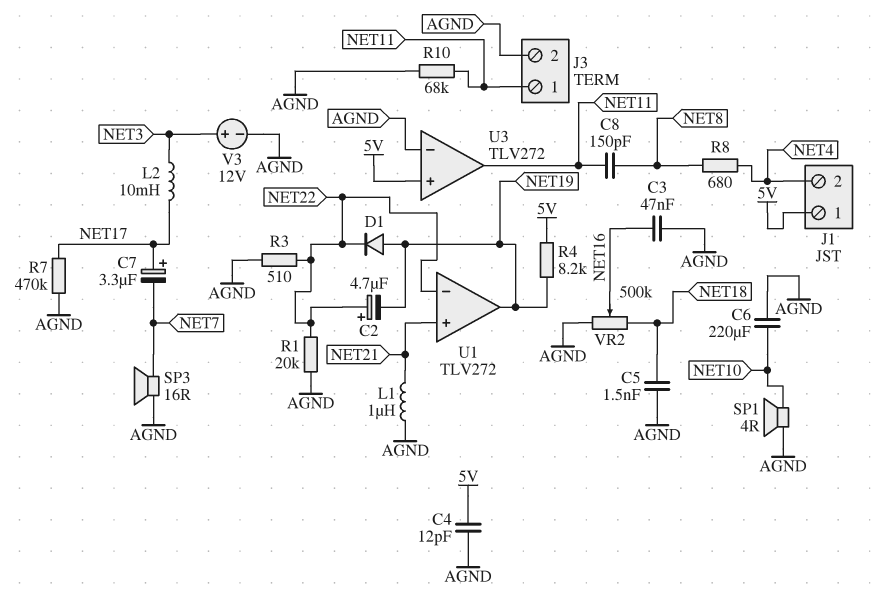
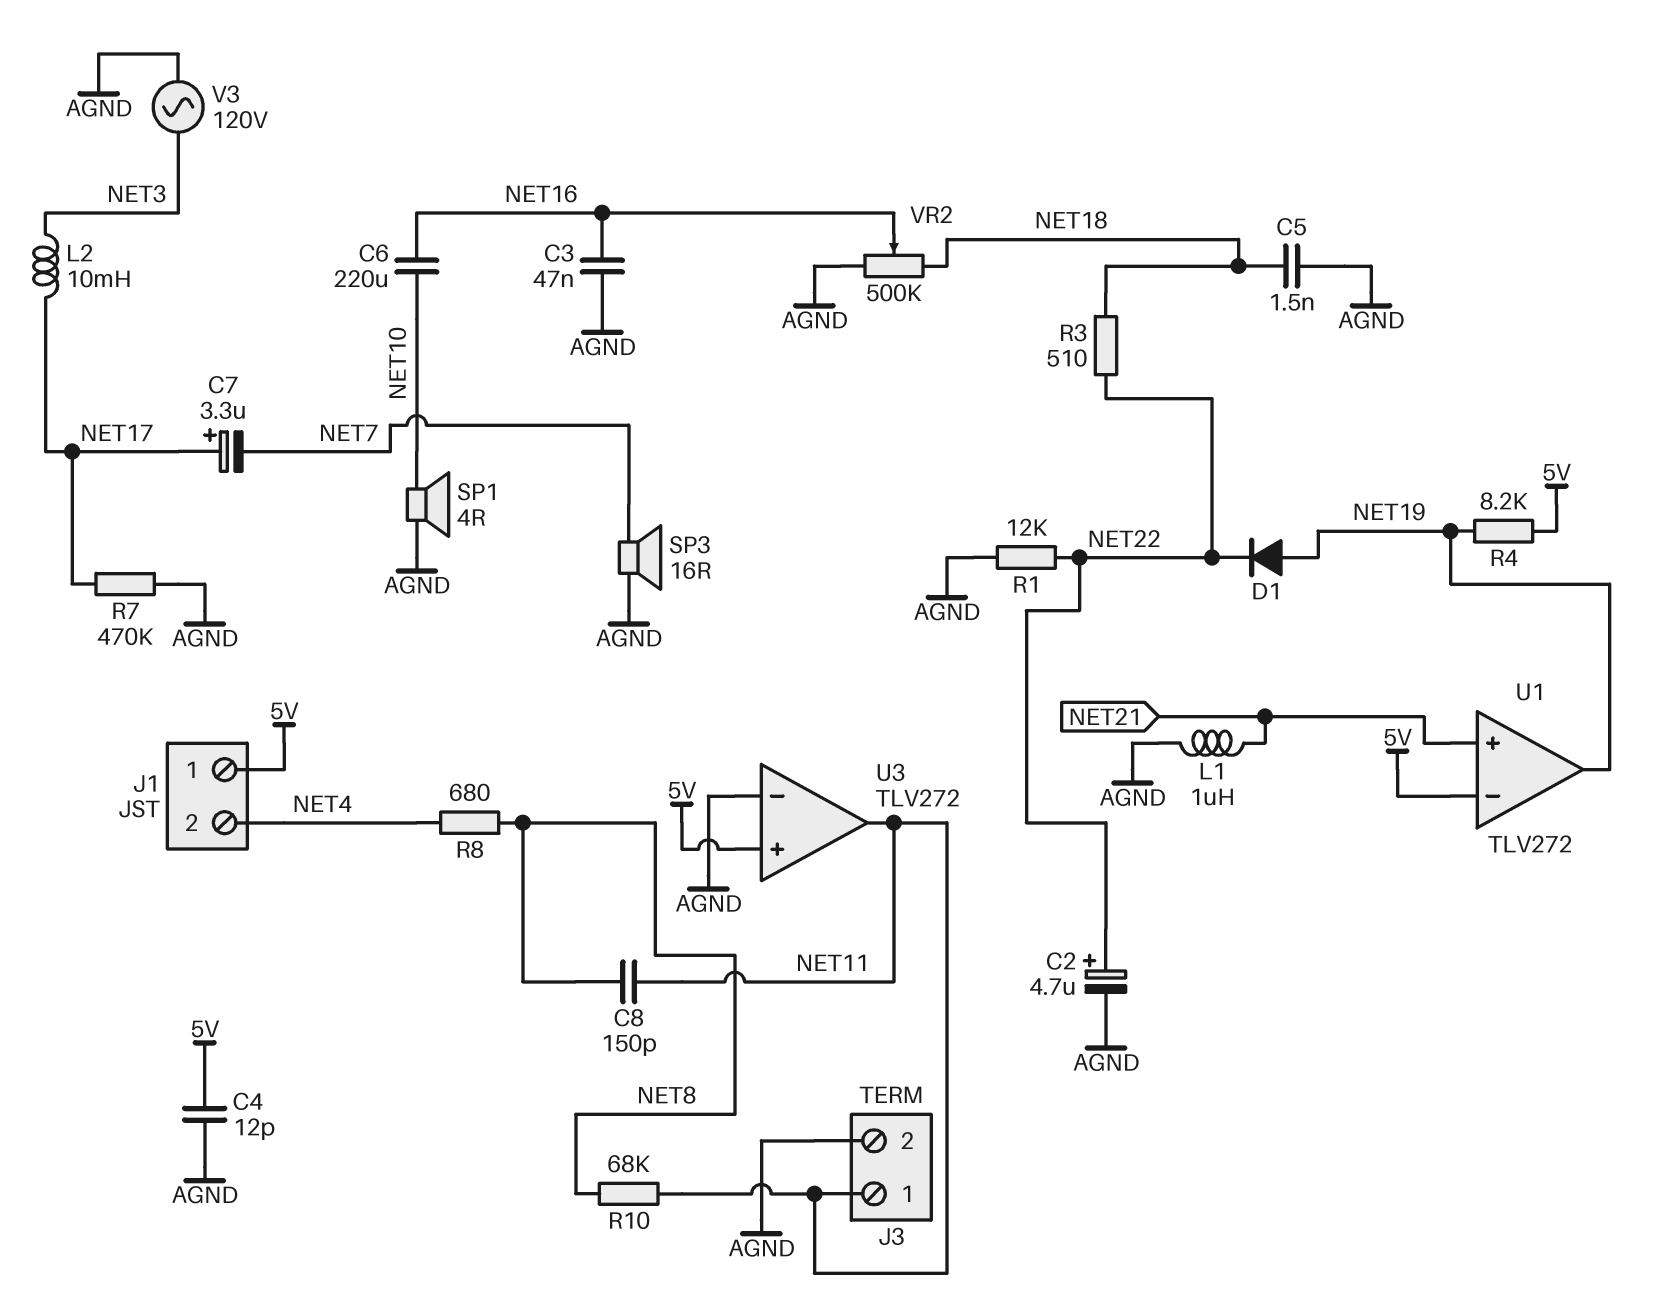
C2: 4.7uF (plus NET22, minus NET19) -> 4.7uF (plus NET22, minus AGND)
C6: 220uF (AGND, NET10) -> 220uF (NET10, NET16)
R1: 20k (AGND, NET22) -> 12k (AGND, NET22)
R3: 510 (AGND, NET22) -> 510 (NET18, NET22)
R10: 68k (AGND, NET11) -> 68k (NET8, NET11)
U1 pin in-: NET22 -> 5V
V3: 12V (plus NET3, minus AGND) -> AC 120V (AGND, NET3)

